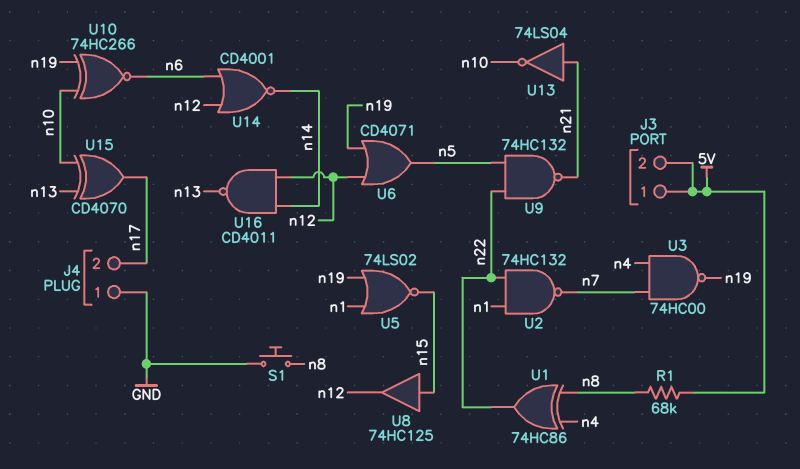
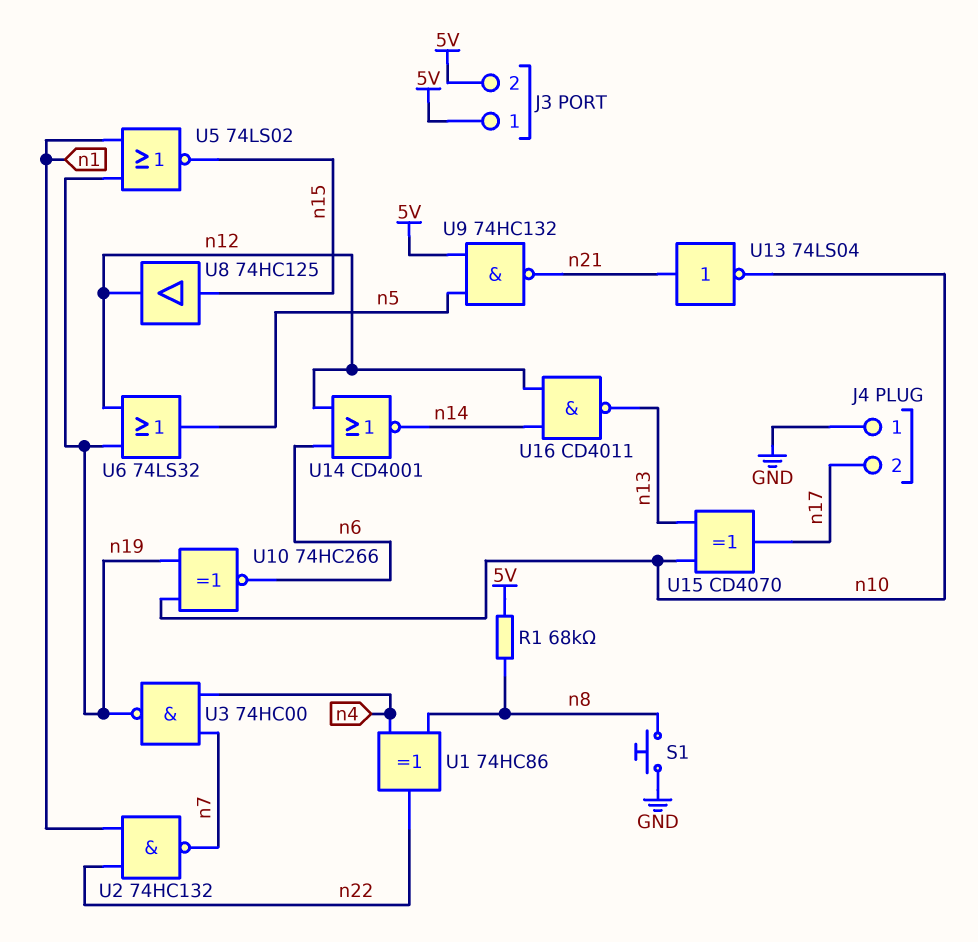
U6: OR CD4071 (in n12, in n19, out n5) -> OR 74LS32 (in n12, in n19, out n5)
U9: NAND 74HC132 (in n5, in n22, out n21) -> NAND 74HC132 (in 5V, in n5, out n21)

